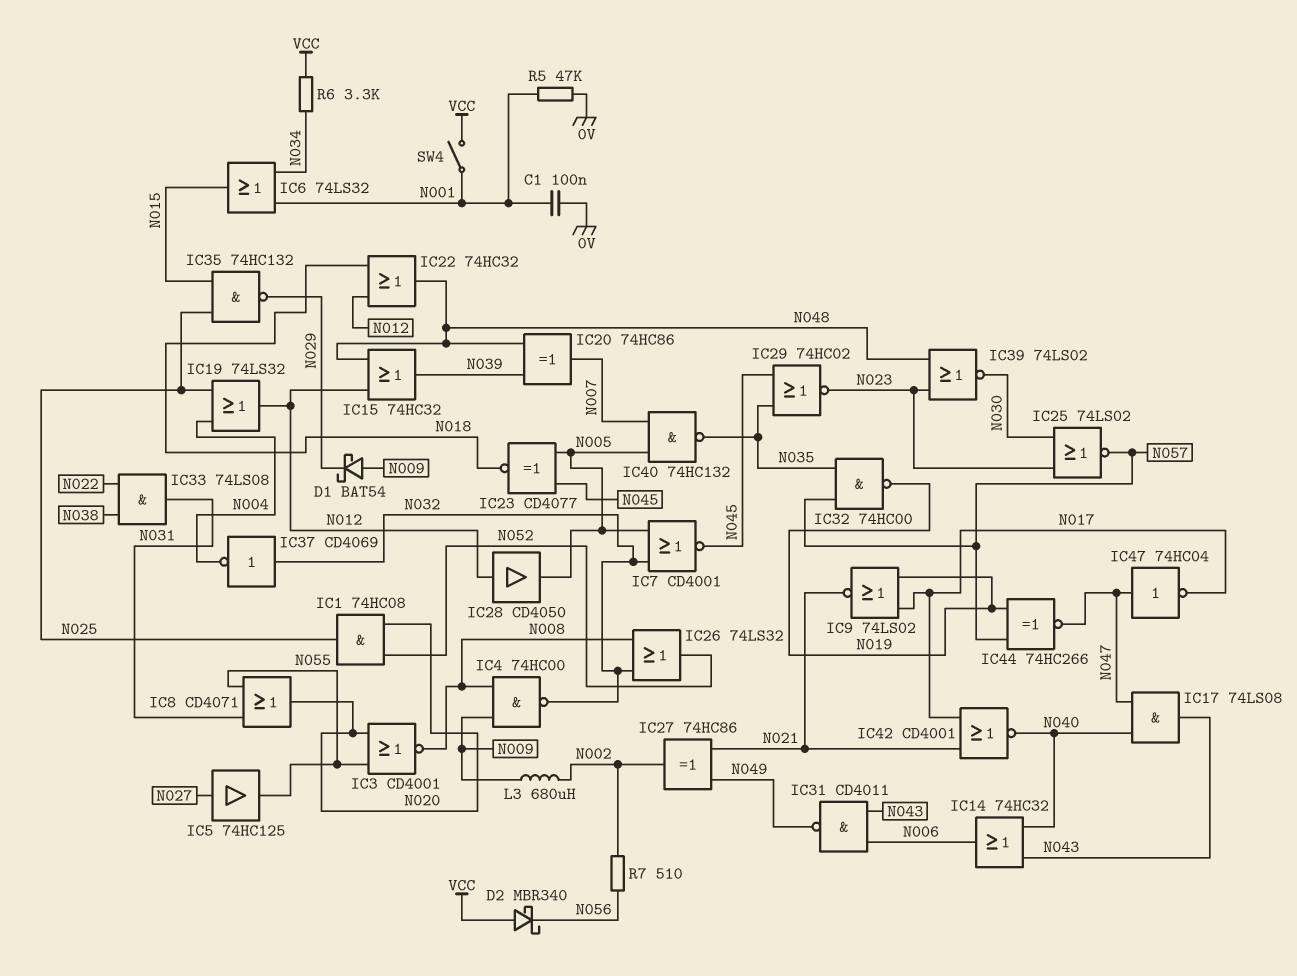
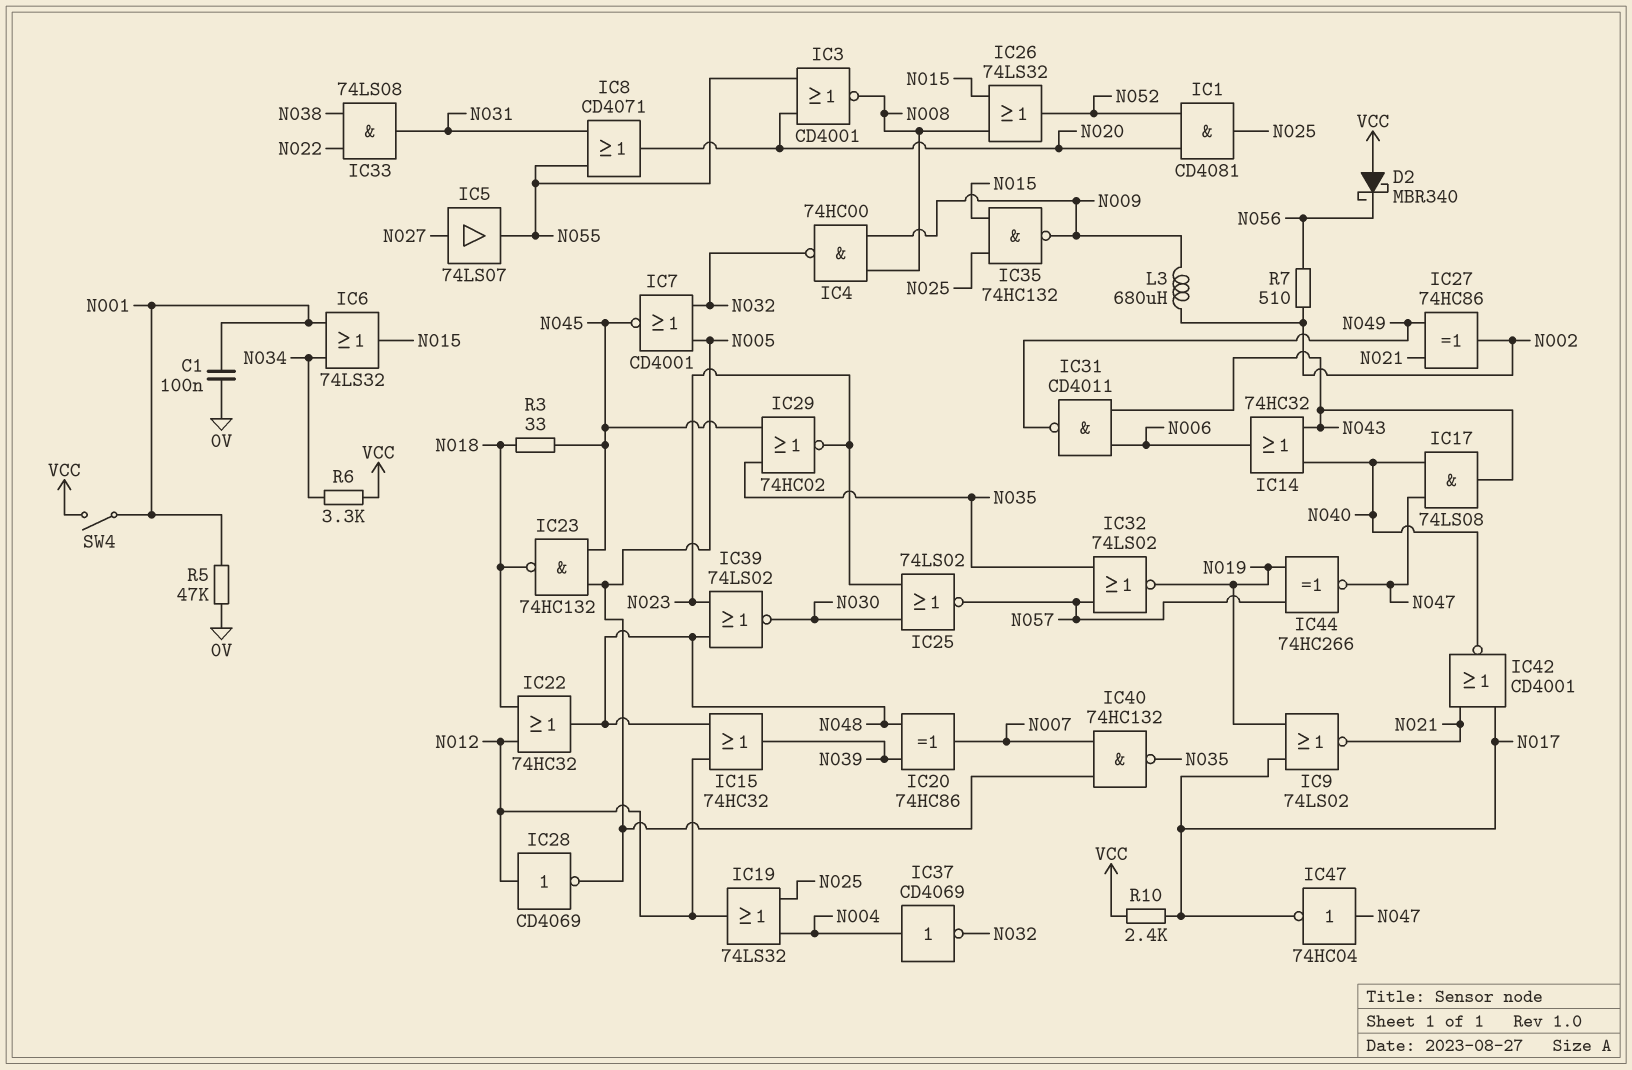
D1: schottky BAT54 (A N009, K N029) -> none
IC1: AND 74HC08 (in N020, in N052, out N025) -> AND CD4081 (in N020, in N052, out N025)
IC5: buffer 74HC125 (in N027, out N055) -> buffer 74LS07 (in N027, out N055)
IC23: XNOR CD4077 (in N005, in N045, out N018) -> NAND 74HC132 (in N005, in N045, out N018)
IC26: OR 74LS32 (in N008, in N032, out N052) -> OR 74LS32 (in N008, in N015, out N052)
IC28: buffer CD4050 (in N012, out N005) -> NOT CD4069 (in N012, out N005)
IC32: NAND 74HC00 (in N035, in N057, out N019) -> NOR 74LS02 (in N035, in N057, out N019)
IC35: NAND 74HC132 (in N015, in N025, out N029) -> NAND 74HC132 (in N015, in N025, out N009)
IC37: NOT CD4069 (in N032, out N004) -> NOT CD4069 (in N004, out N032)
R3: none -> 33 (N018, N045)
R10: none -> 2.4k (N017, VCC)

